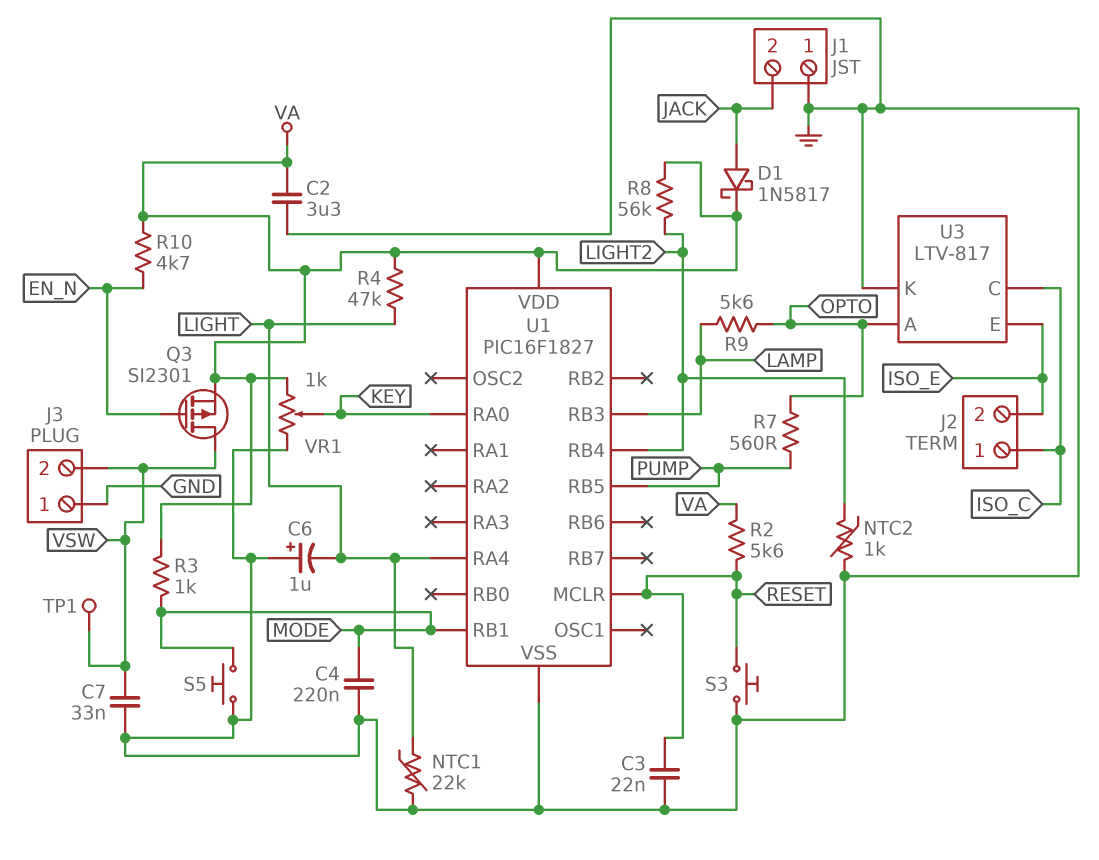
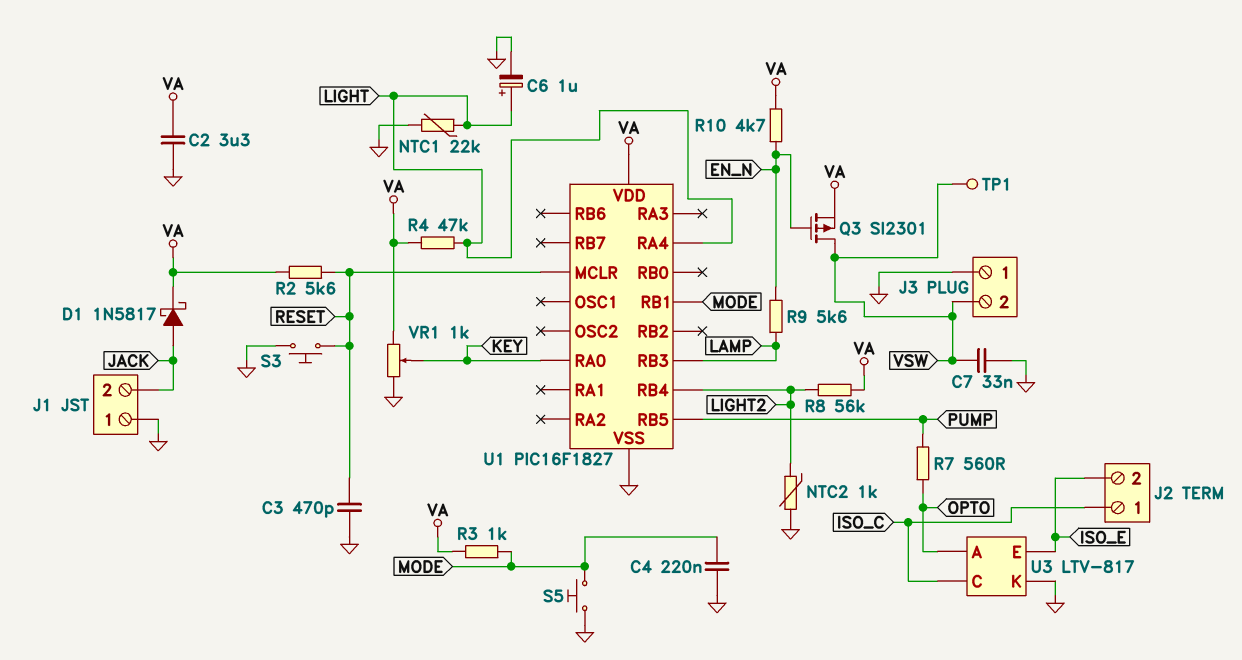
C3: 22nF (GND, RESET) -> 470pF (GND, RESET)
C6: 1uF (plus GND, minus LIGHT) -> 1uF (plus LIGHT, minus GND)
R9: 5.6k (LAMP, OPTO) -> 5.6k (EN_N, LAMP)

